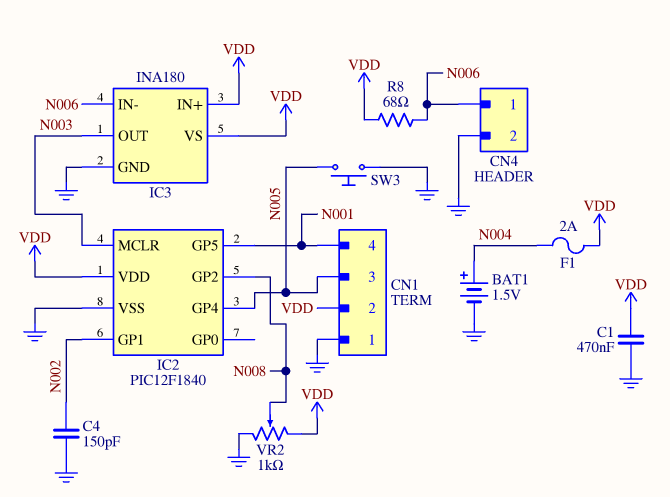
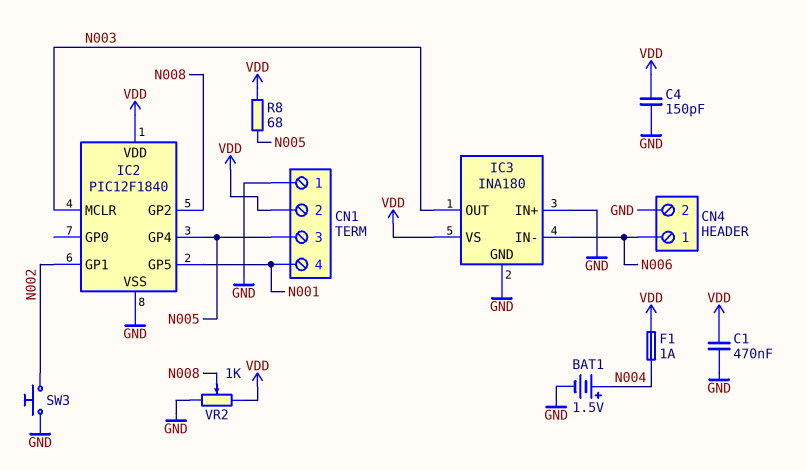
C4: 150pF (GND, N002) -> 150pF (GND, VDD)
F1: 2A (N004, VDD) -> 1A (N004, VDD)
IC3 pin IN+: VDD -> GND
R8: 68 (N006, VDD) -> 68 (N005, VDD)
SW3: button (GND, N005) -> button (GND, N002)

